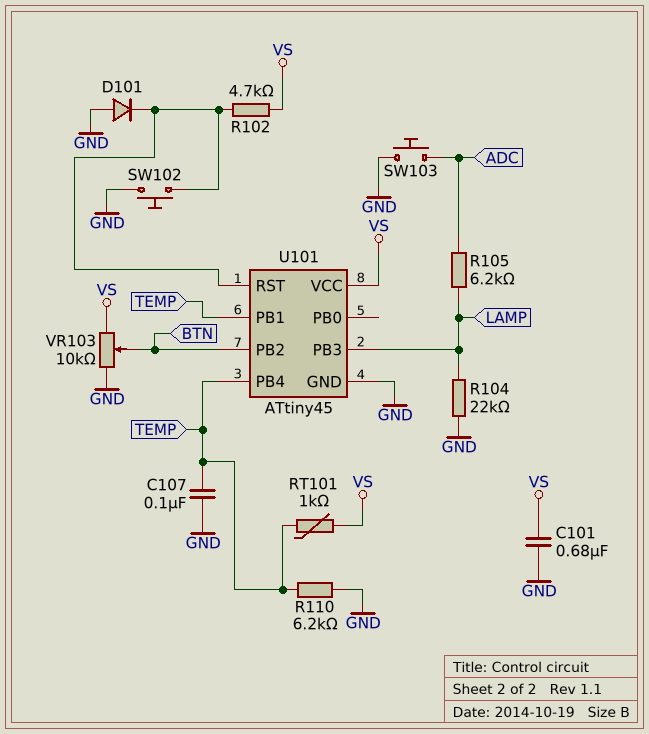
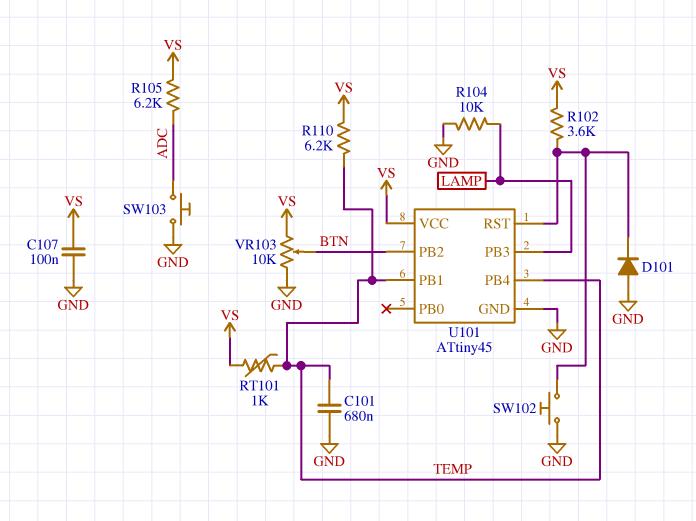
C101: 680nF (GND, VS) -> 680nF (GND, TEMP)
C107: 100nF (GND, TEMP) -> 100nF (GND, VS)
R102: 4.7k (U101/RST, VS) -> 3.6k (U101/RST, VS)
R104: 22k (GND, LAMP) -> 10k (GND, LAMP)
R105: 6.2k (ADC, LAMP) -> 6.2k (ADC, VS)
R110: 6.2k (GND, TEMP) -> 6.2k (TEMP, VS)

